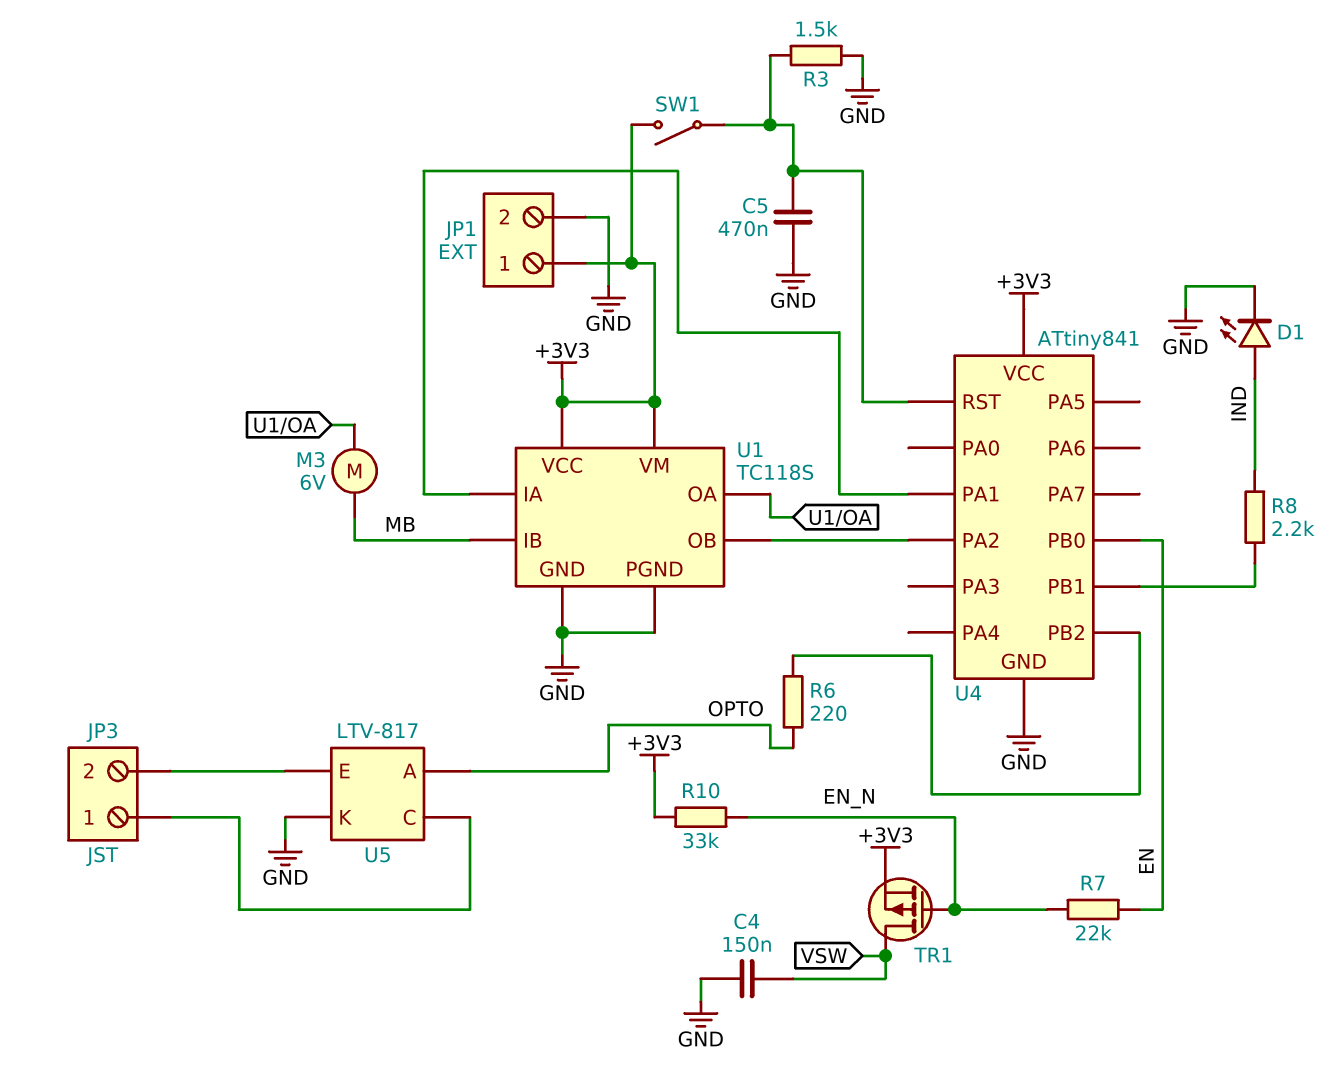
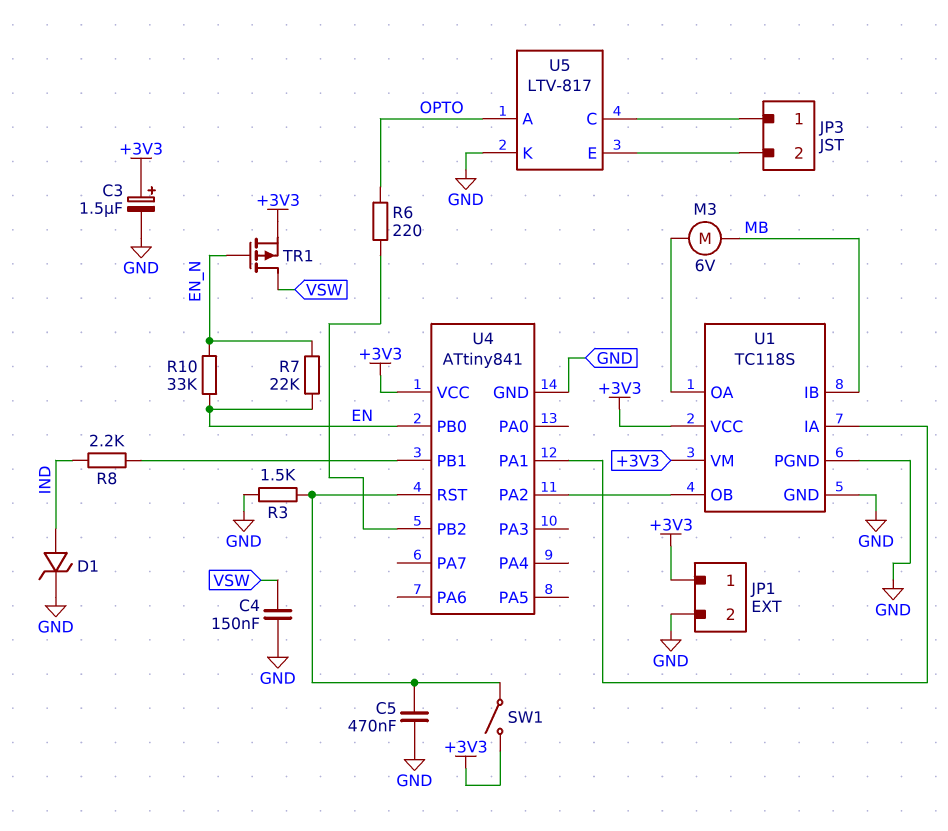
C3: none -> 1.5uF (plus +3V3, minus GND)
D1: LED (A IND, K GND) -> zener (A IND, K GND)
R10: 33k (+3V3, EN_N) -> 33k (EN, EN_N)

